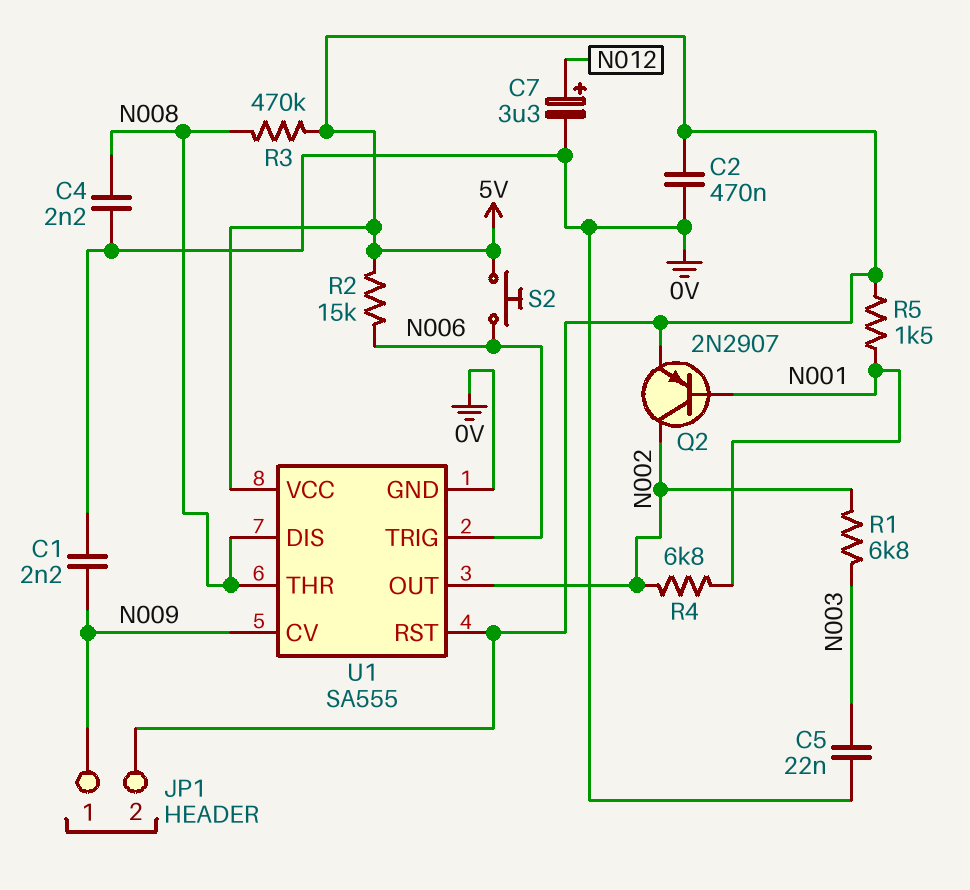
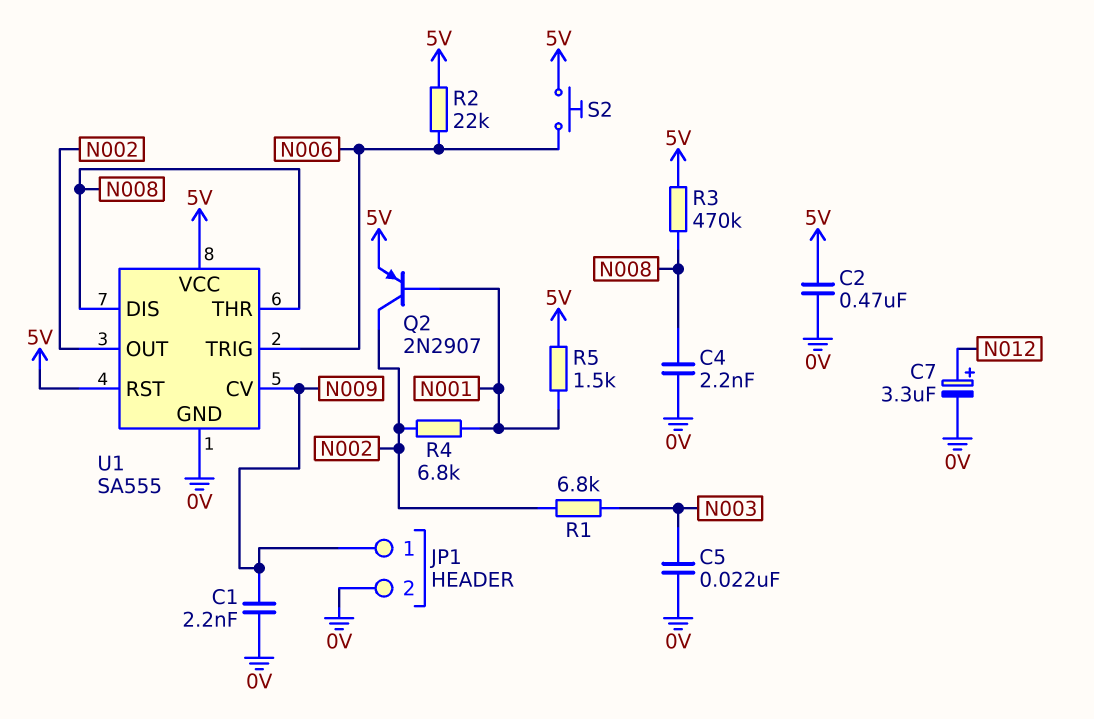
JP1 pin 2: 5V -> 0V
R2: 15k (5V, N006) -> 22k (5V, N006)

